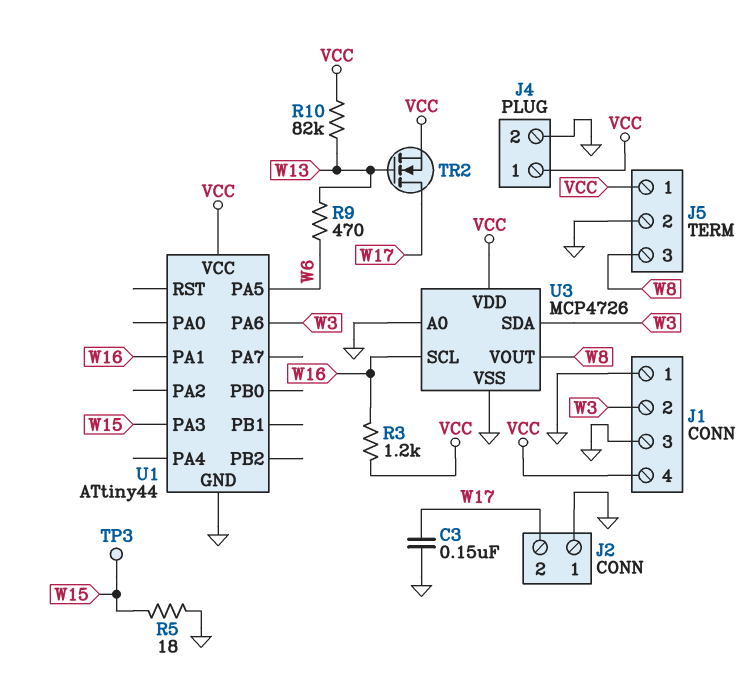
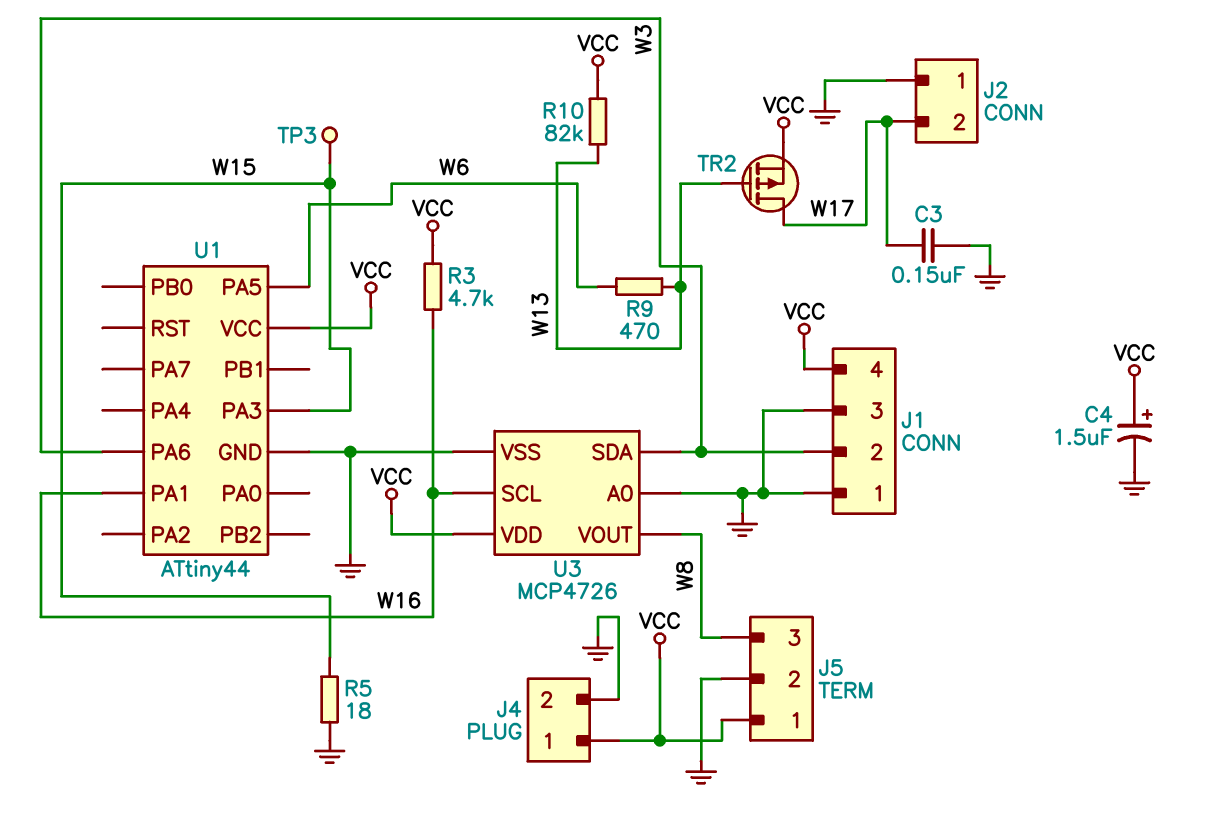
C4: none -> 1.5uF (plus VCC, minus GND)
R3: 1.2k (VCC, W16) -> 4.7k (VCC, W16)
TR2: NMOS (G W13, D W17, S VCC) -> PMOS (G W13, D W17, S VCC)

